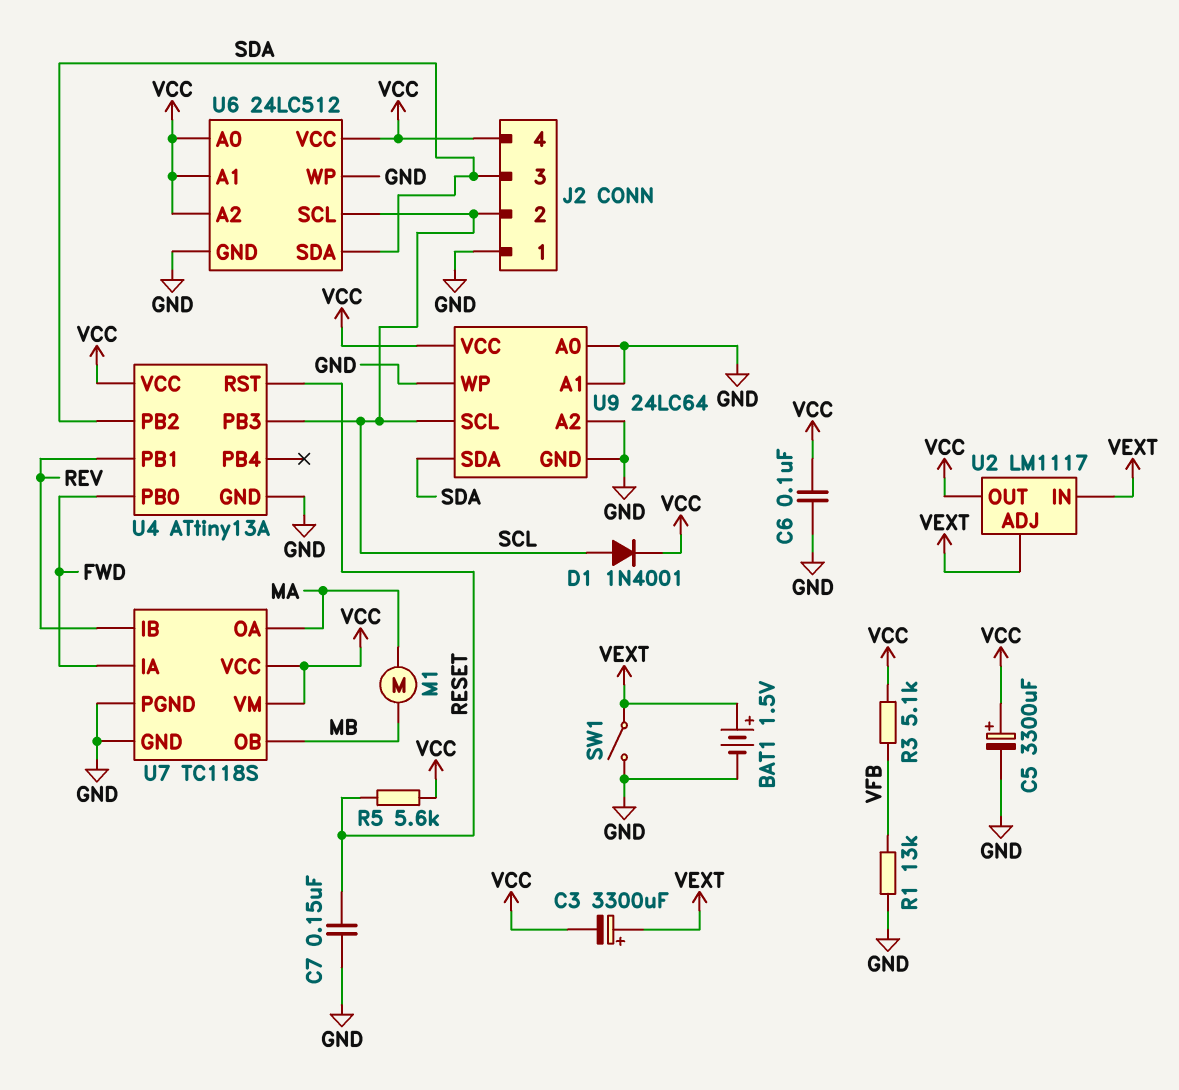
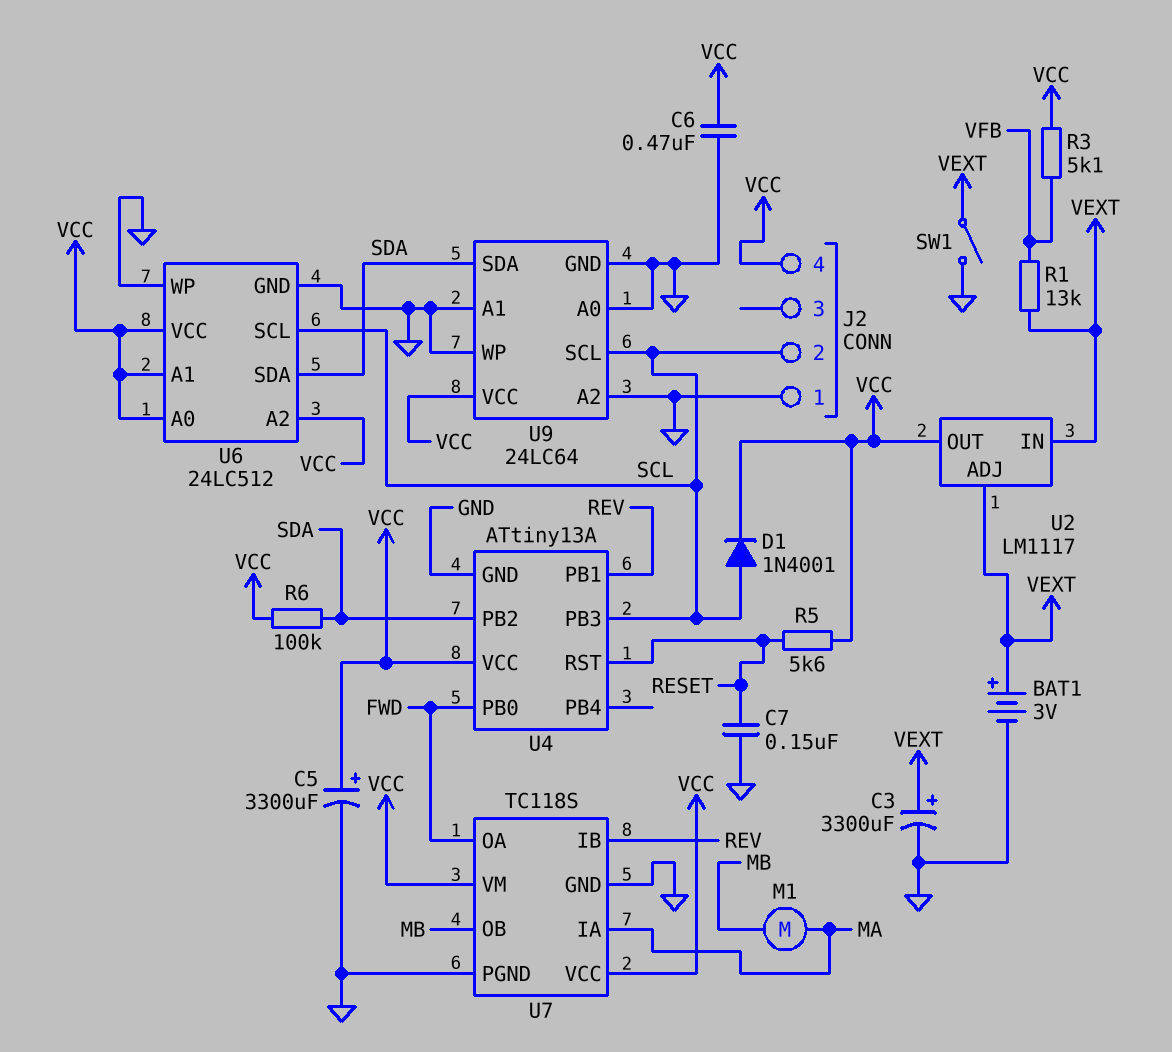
BAT1: 1.5V (plus VEXT, minus GND) -> 3V (plus VEXT, minus GND)
C3: 3300uF (plus VEXT, minus VCC) -> 3300uF (plus VEXT, minus GND)
C6: 100nF (GND, VCC) -> 470nF (GND, VCC)
J2 pin 3: SDA -> none
R1: 13k (GND, VFB) -> 13k (VEXT, VFB)
R6: none -> 100k (SDA, VCC)
U7 pin IA: FWD -> MA
U7 pin OA: MA -> FWD

